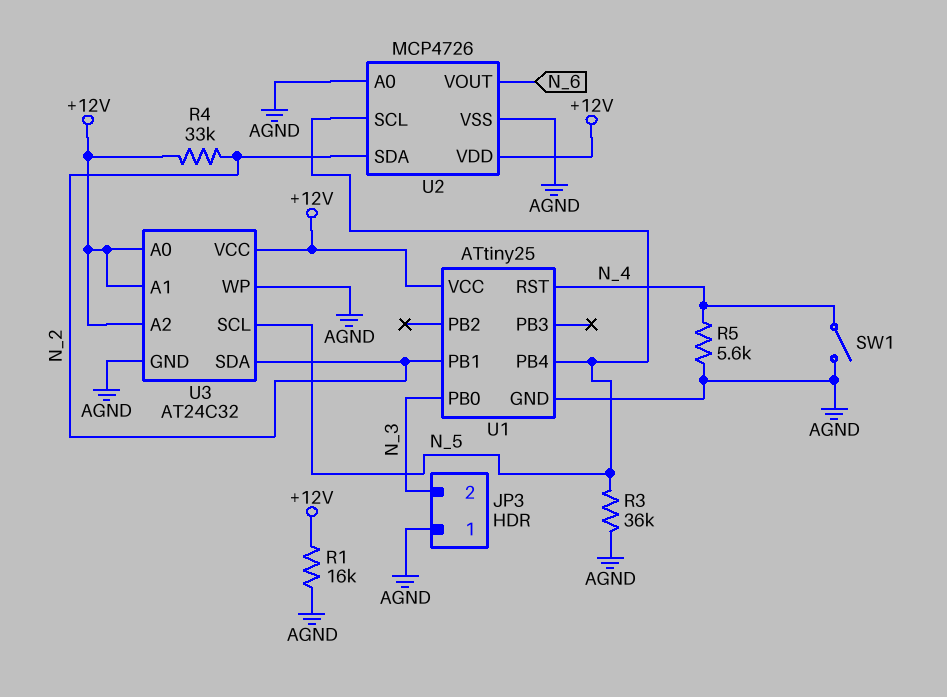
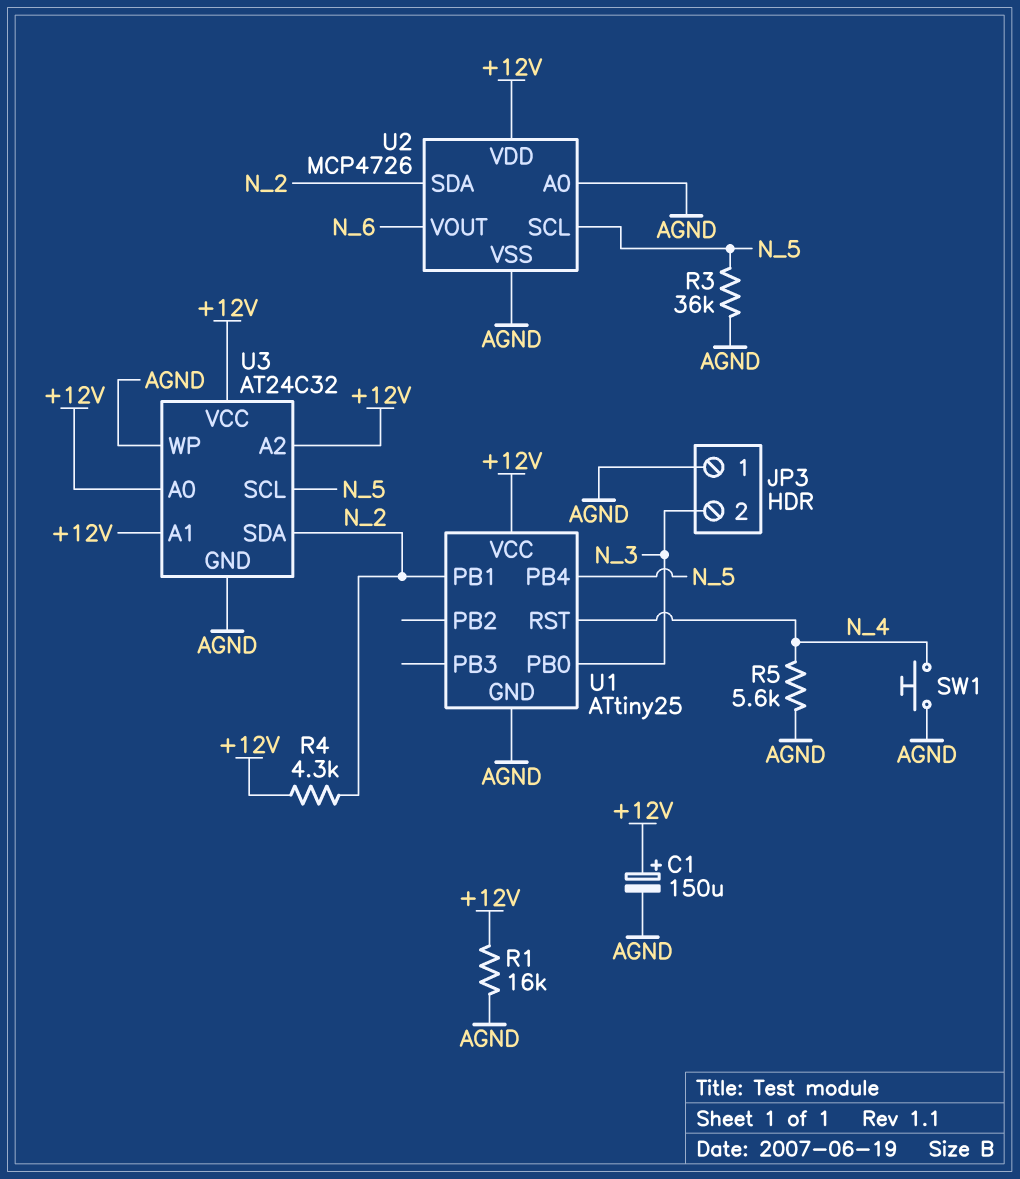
C1: none -> 150uF (plus +12V, minus AGND)
R4: 33k (+12V, N_2) -> 4.3k (+12V, N_2)
SW1: switch (AGND, N_4) -> button (AGND, N_4)

